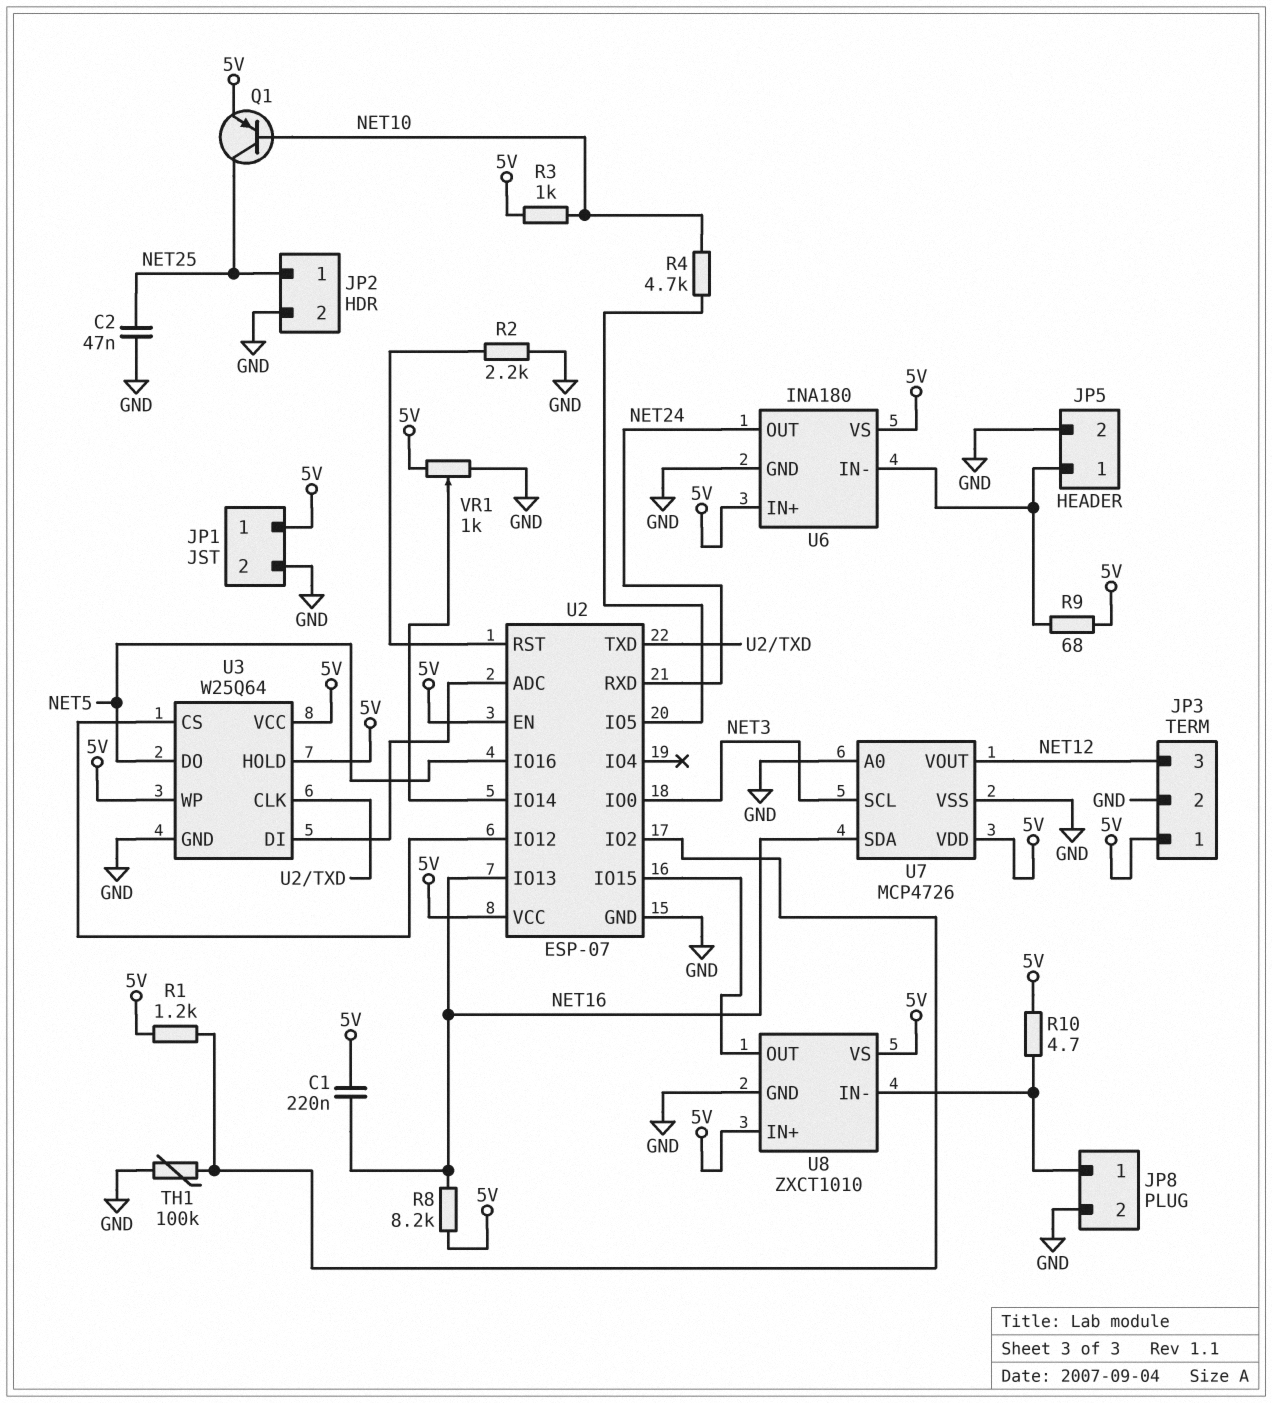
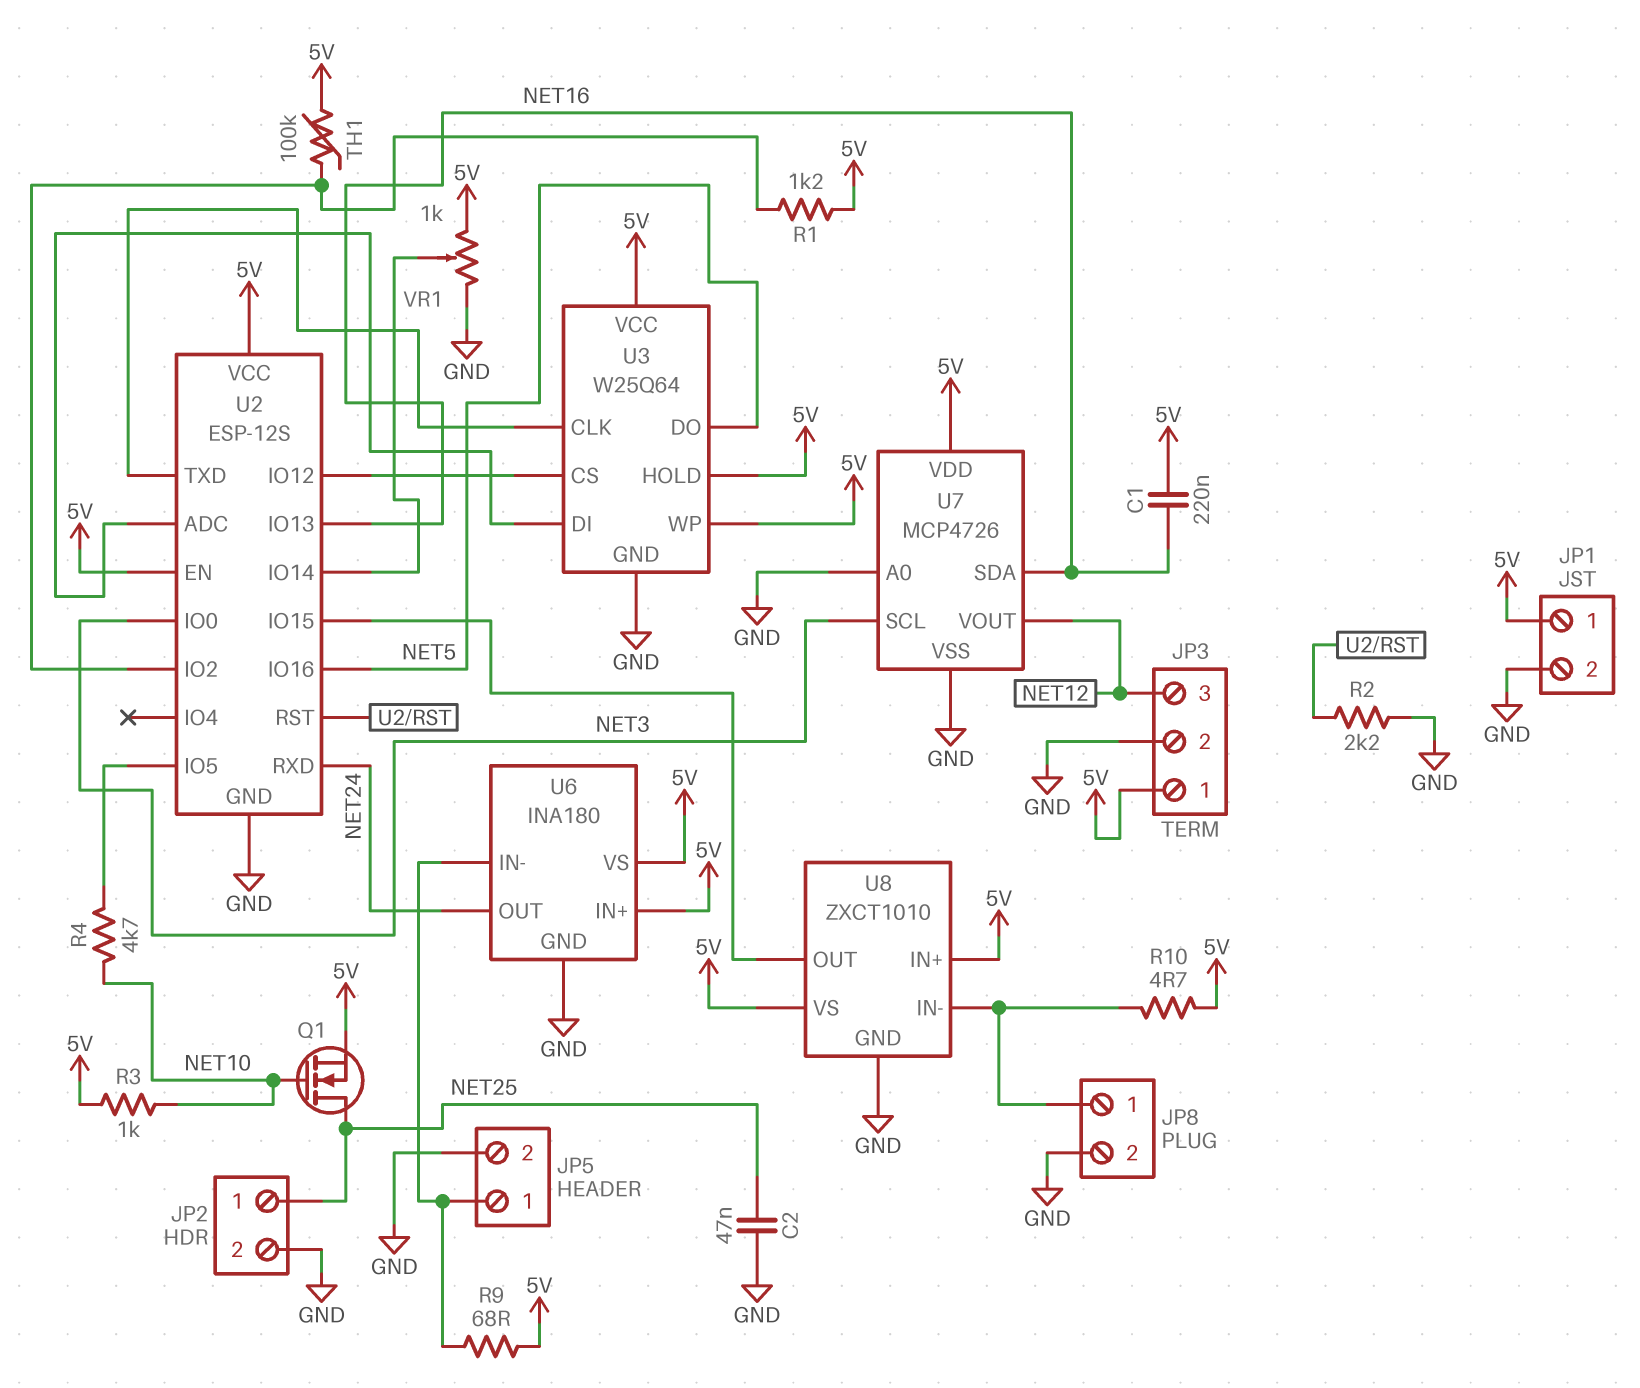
Q1: PNP (B NET10, C NET25, E 5V) -> NMOS (G NET10, D NET25, S 5V)
R8: 8.2k (5V, NET16) -> none
TH1: 100k (GND, U2/IO2) -> 100k (5V, U2/IO2)
U2: ESP-07 -> ESP-12S

